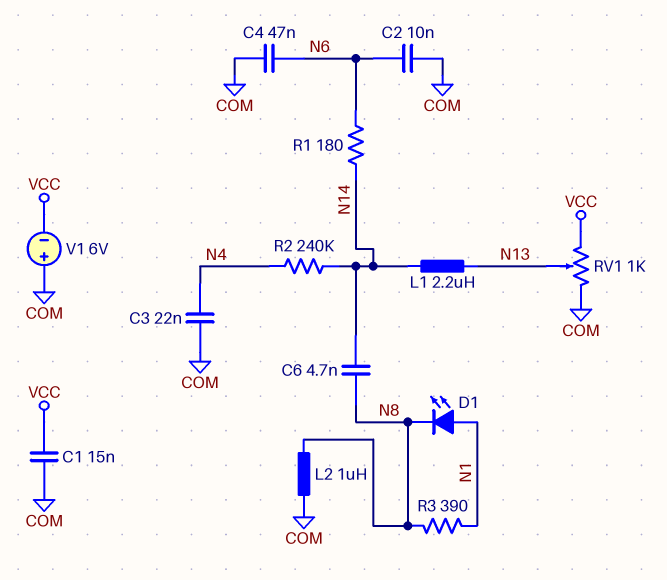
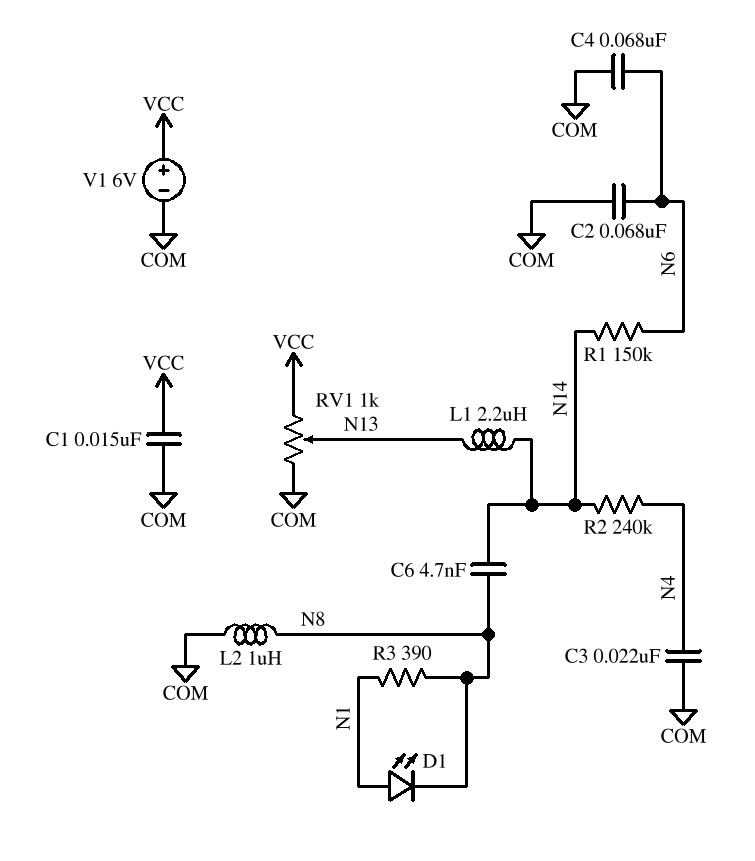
C2: 10nF (COM, N6) -> 68nF (COM, N6)
C4: 47nF (COM, N6) -> 68nF (COM, N6)
R1: 180 (N6, N14) -> 150k (N6, N14)
V1: 6V (plus COM, minus VCC) -> 6V (plus VCC, minus COM)

